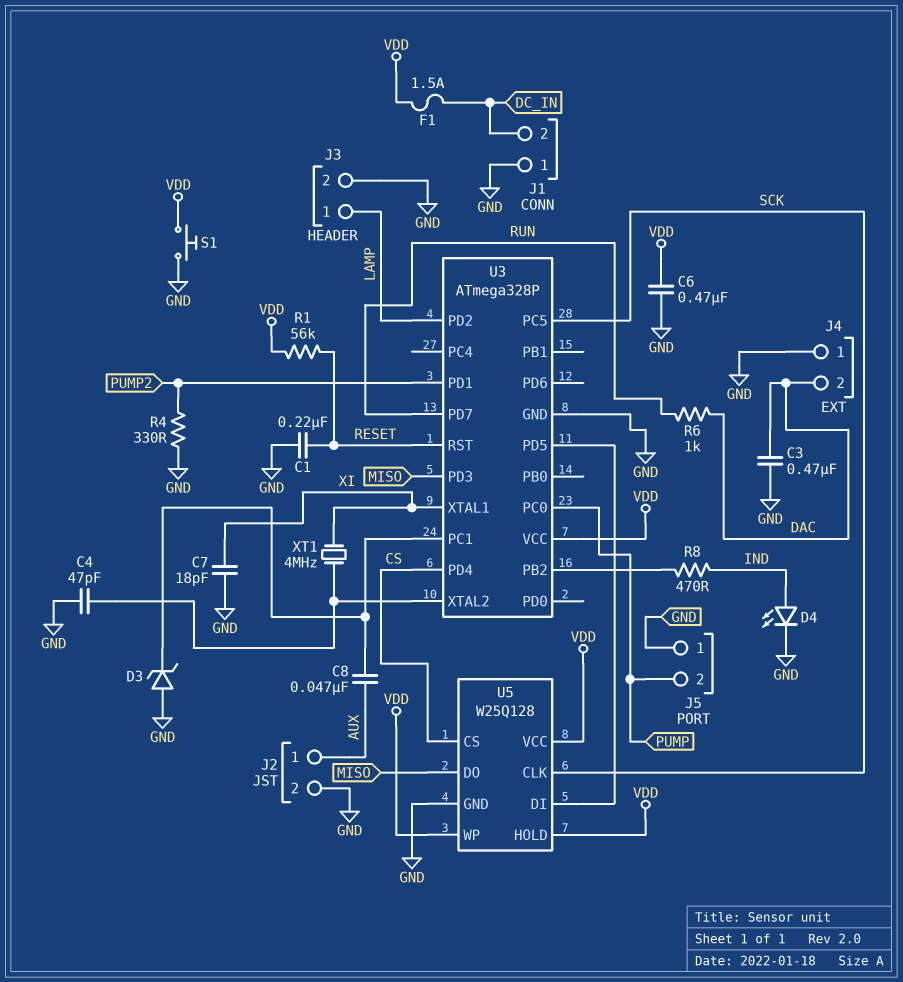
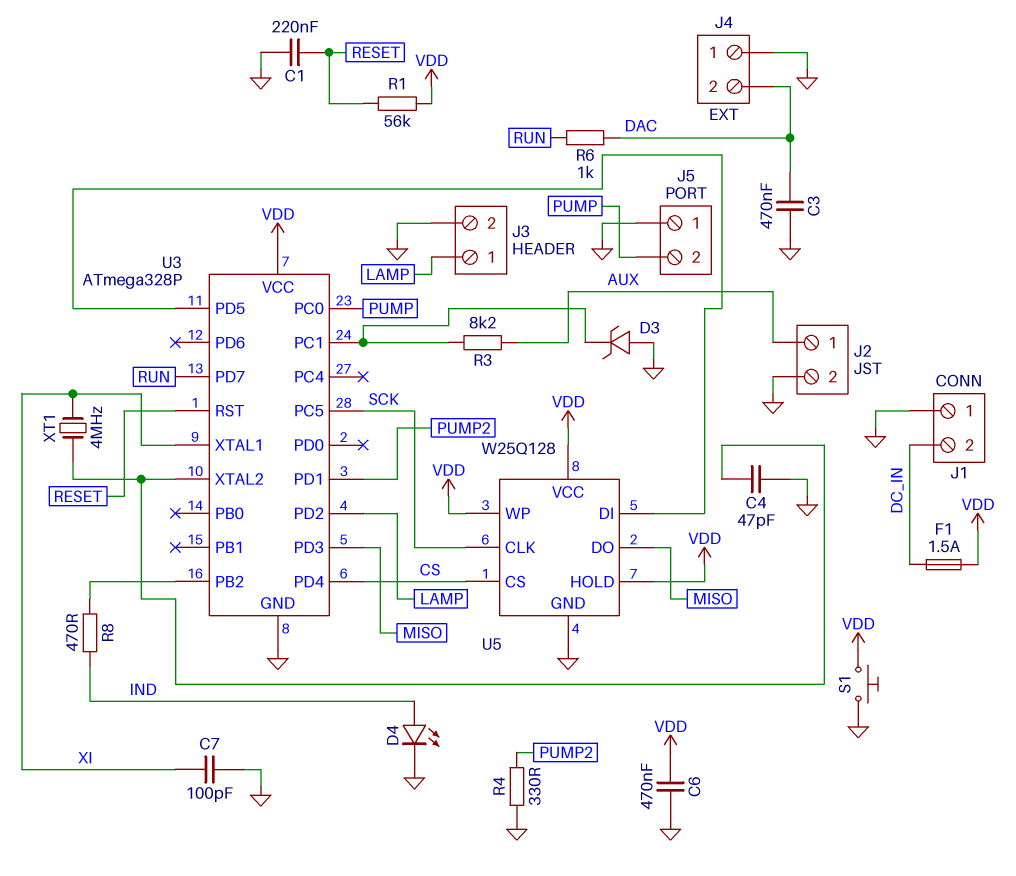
C7: 18pF (GND, XI) -> 100pF (GND, XI)
C8: 47nF (AUX, U3/PC1) -> none
R3: none -> 8.2k (AUX, U3/PC1)

